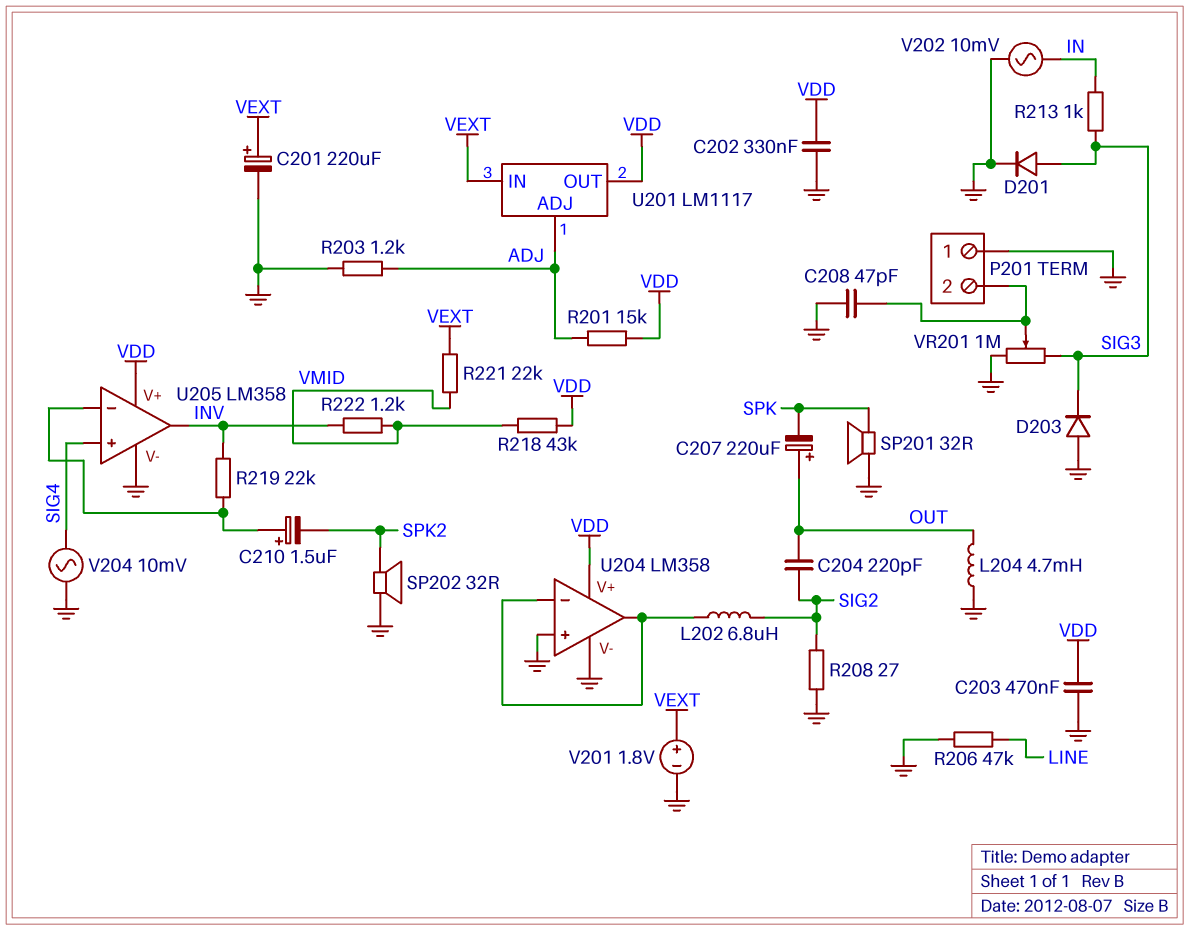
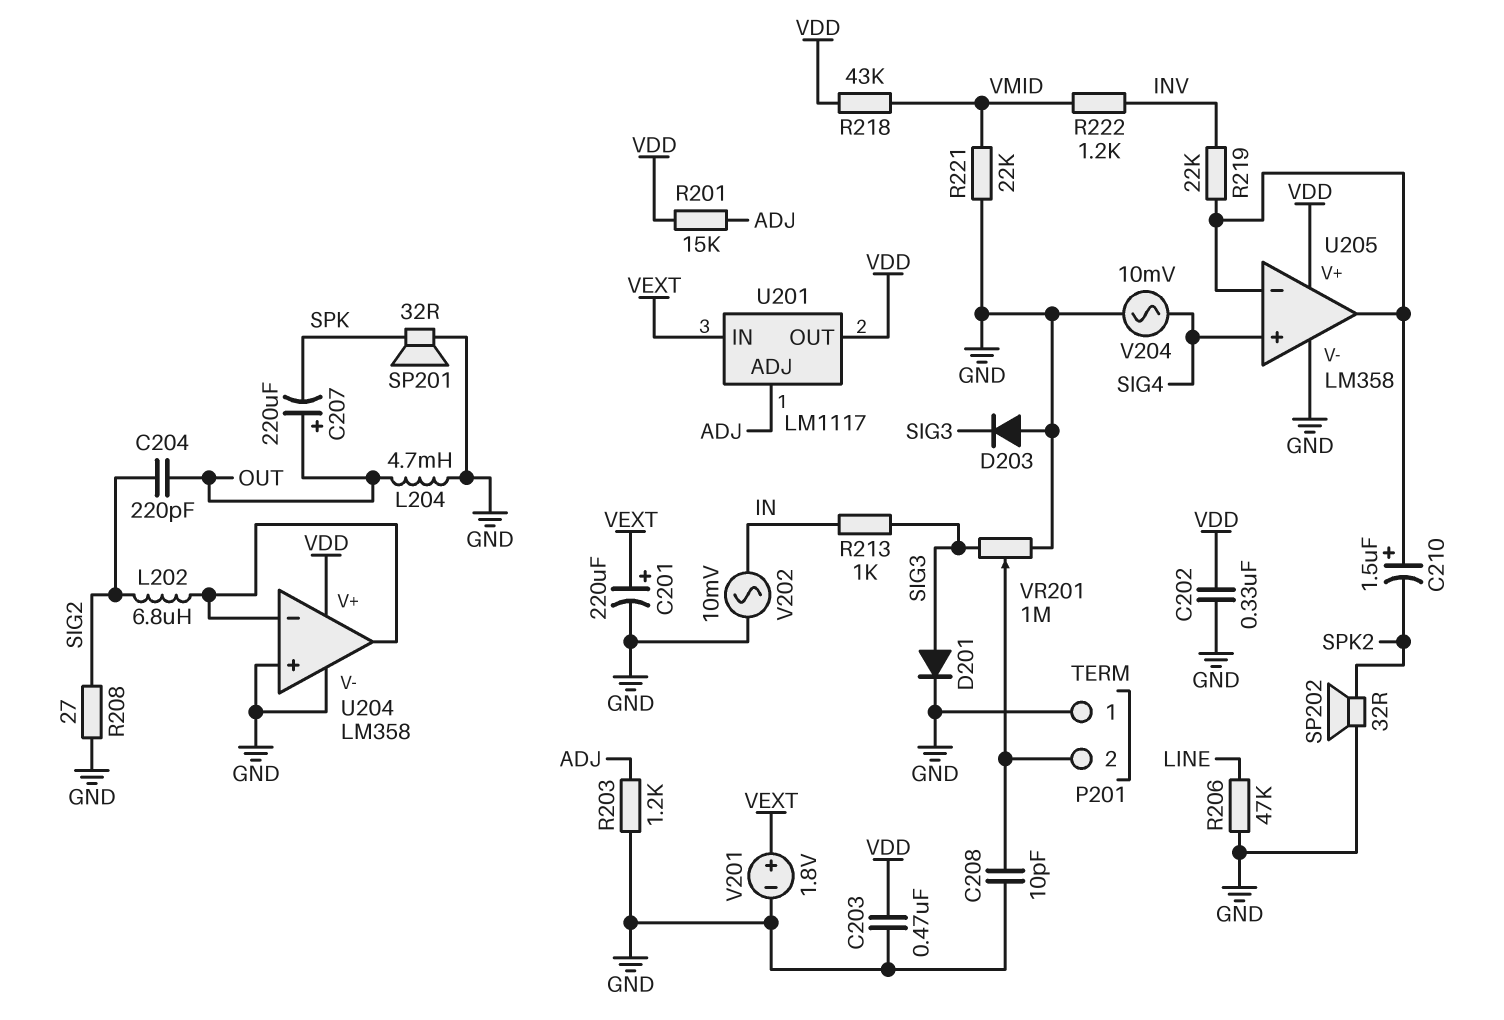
C208: 47pF (GND, P201/2) -> 10pF (GND, P201/2)
R221: 22k (VEXT, VMID) -> 22k (GND, VMID)
U205 pin out: INV -> U205/in-

